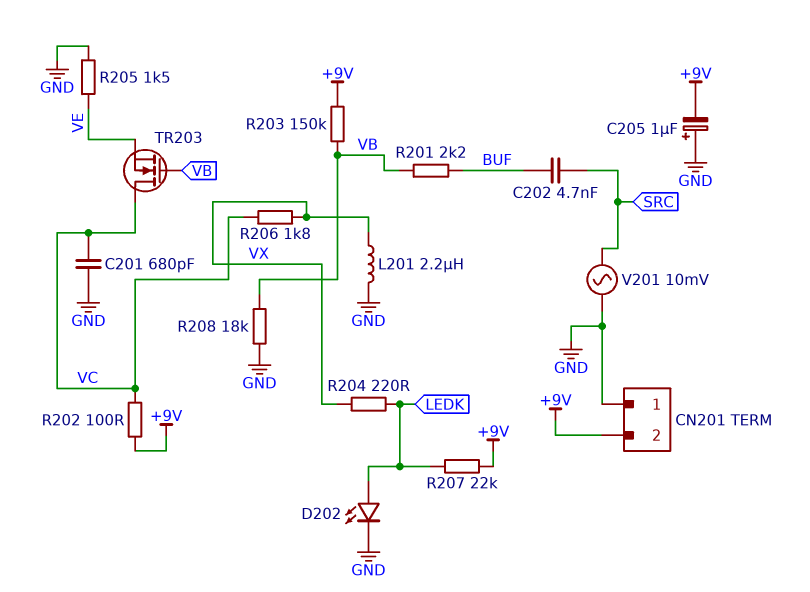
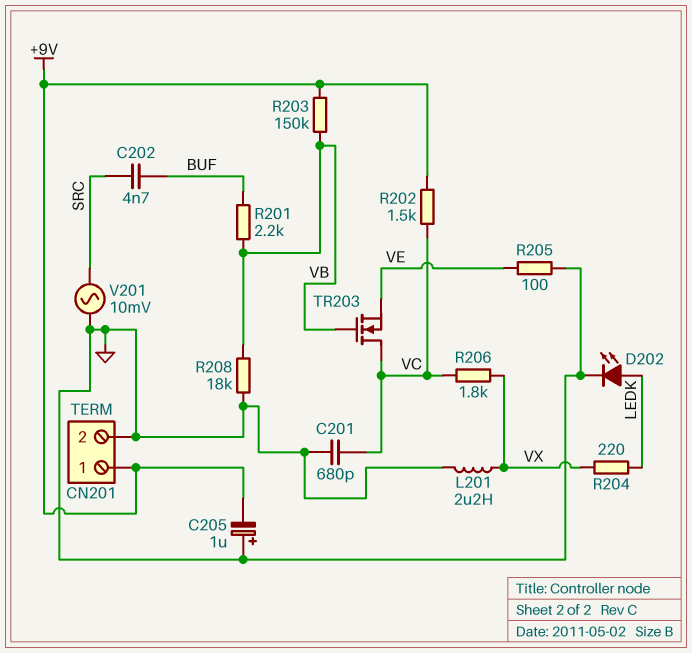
CN201 pin 1: GND -> +9V
CN201 pin 2: +9V -> GND
R202: 100 (+9V, VC) -> 1.5k (+9V, VC)
R205: 1.5k (GND, VE) -> 100 (GND, VE)
R207: 22k (+9V, LEDK) -> none

